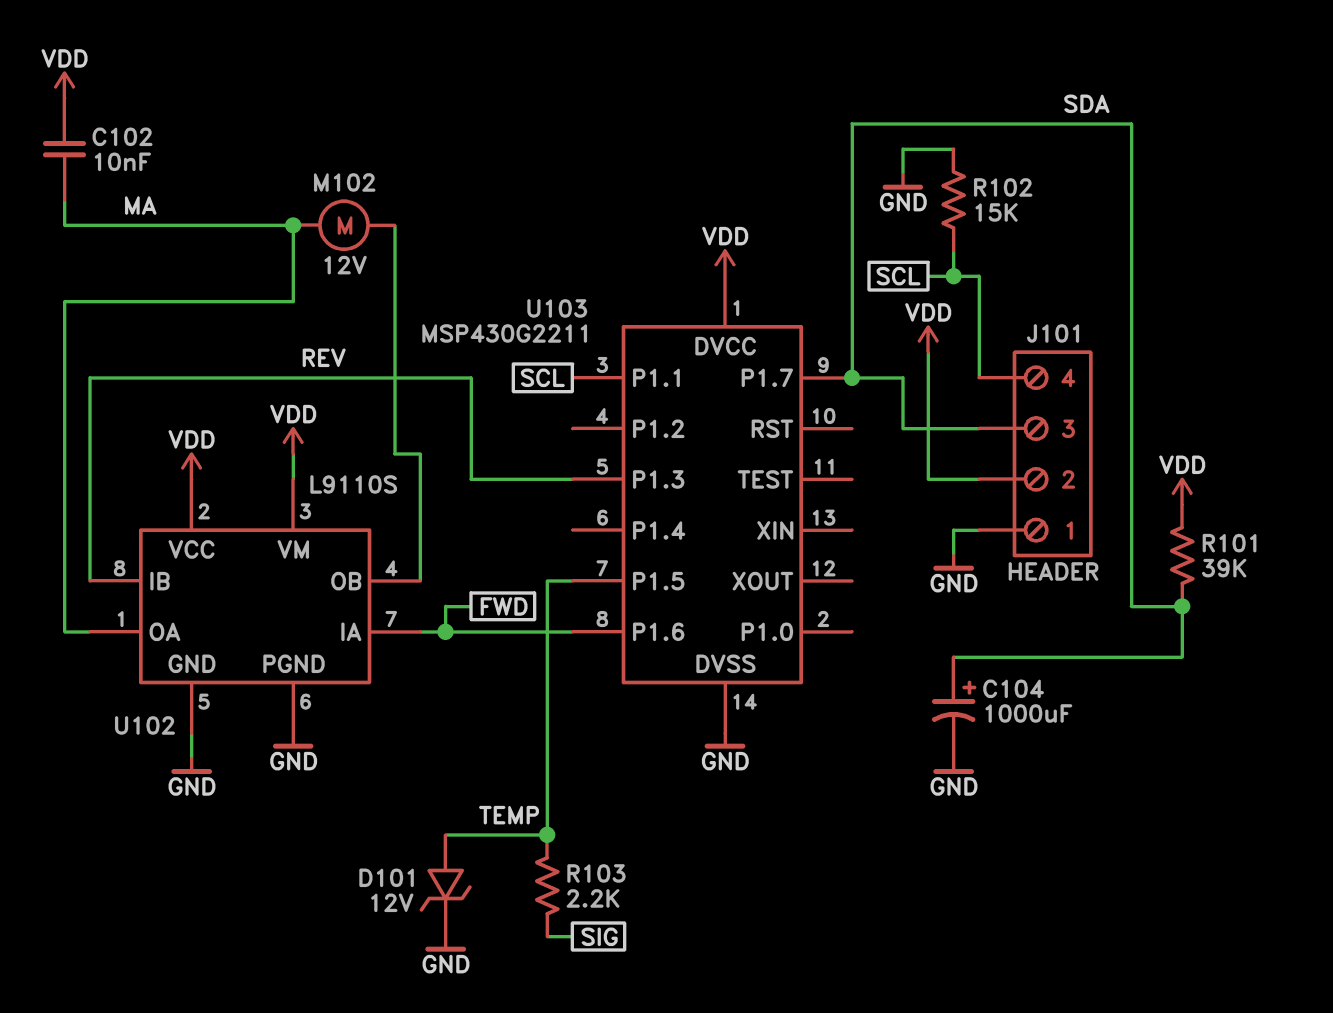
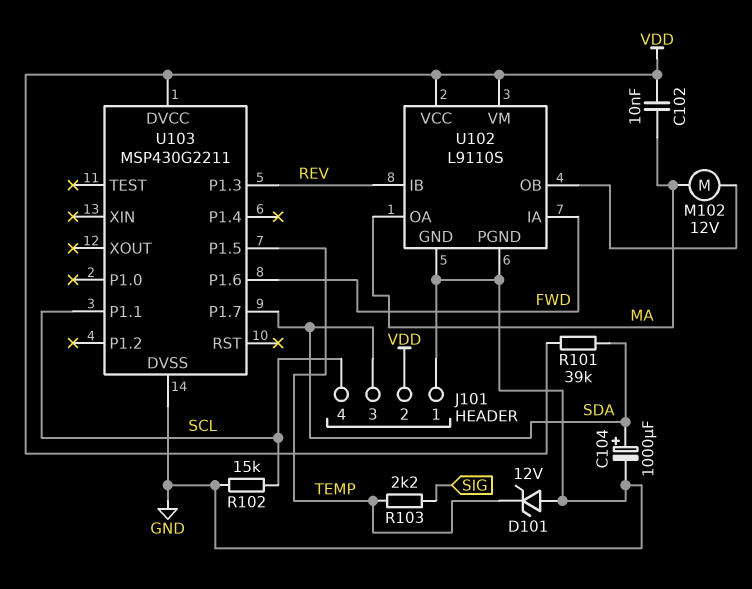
D101: zener 12V (A TEMP, K GND) -> zener 12V (A GND, K TEMP)

